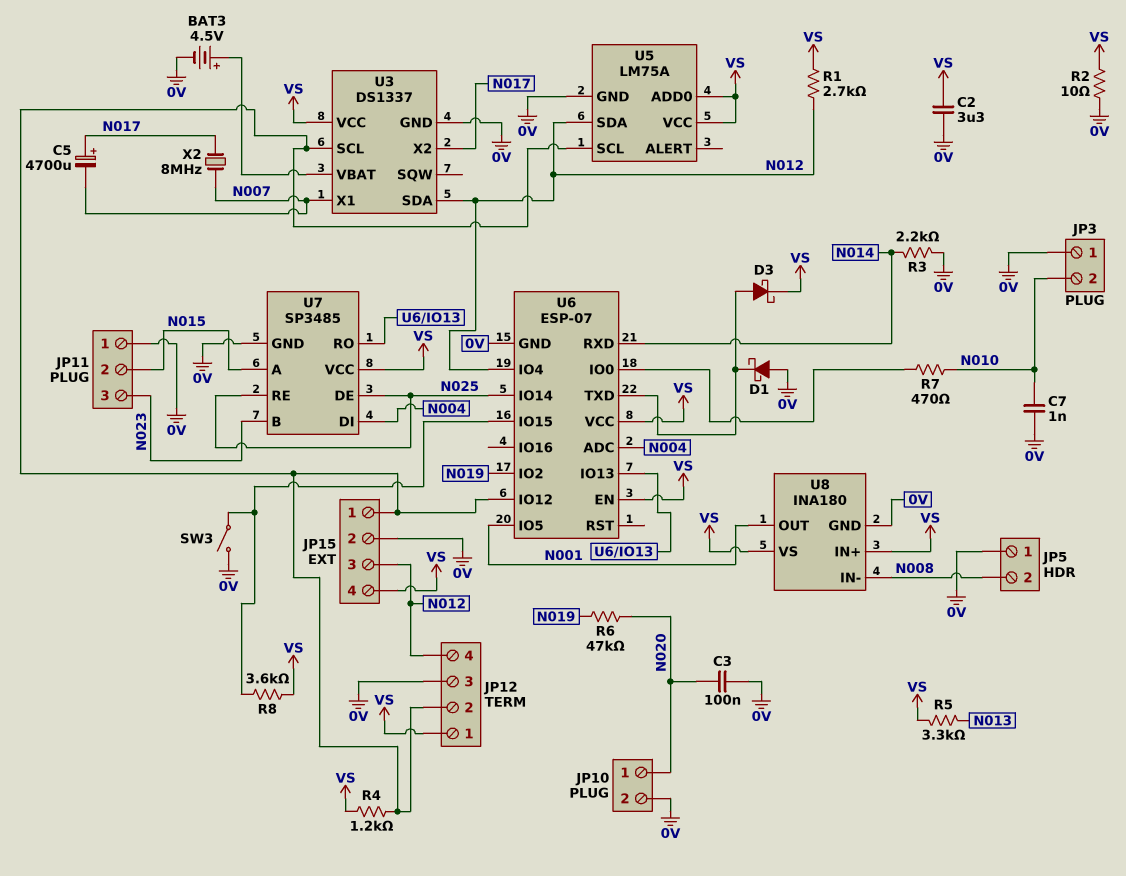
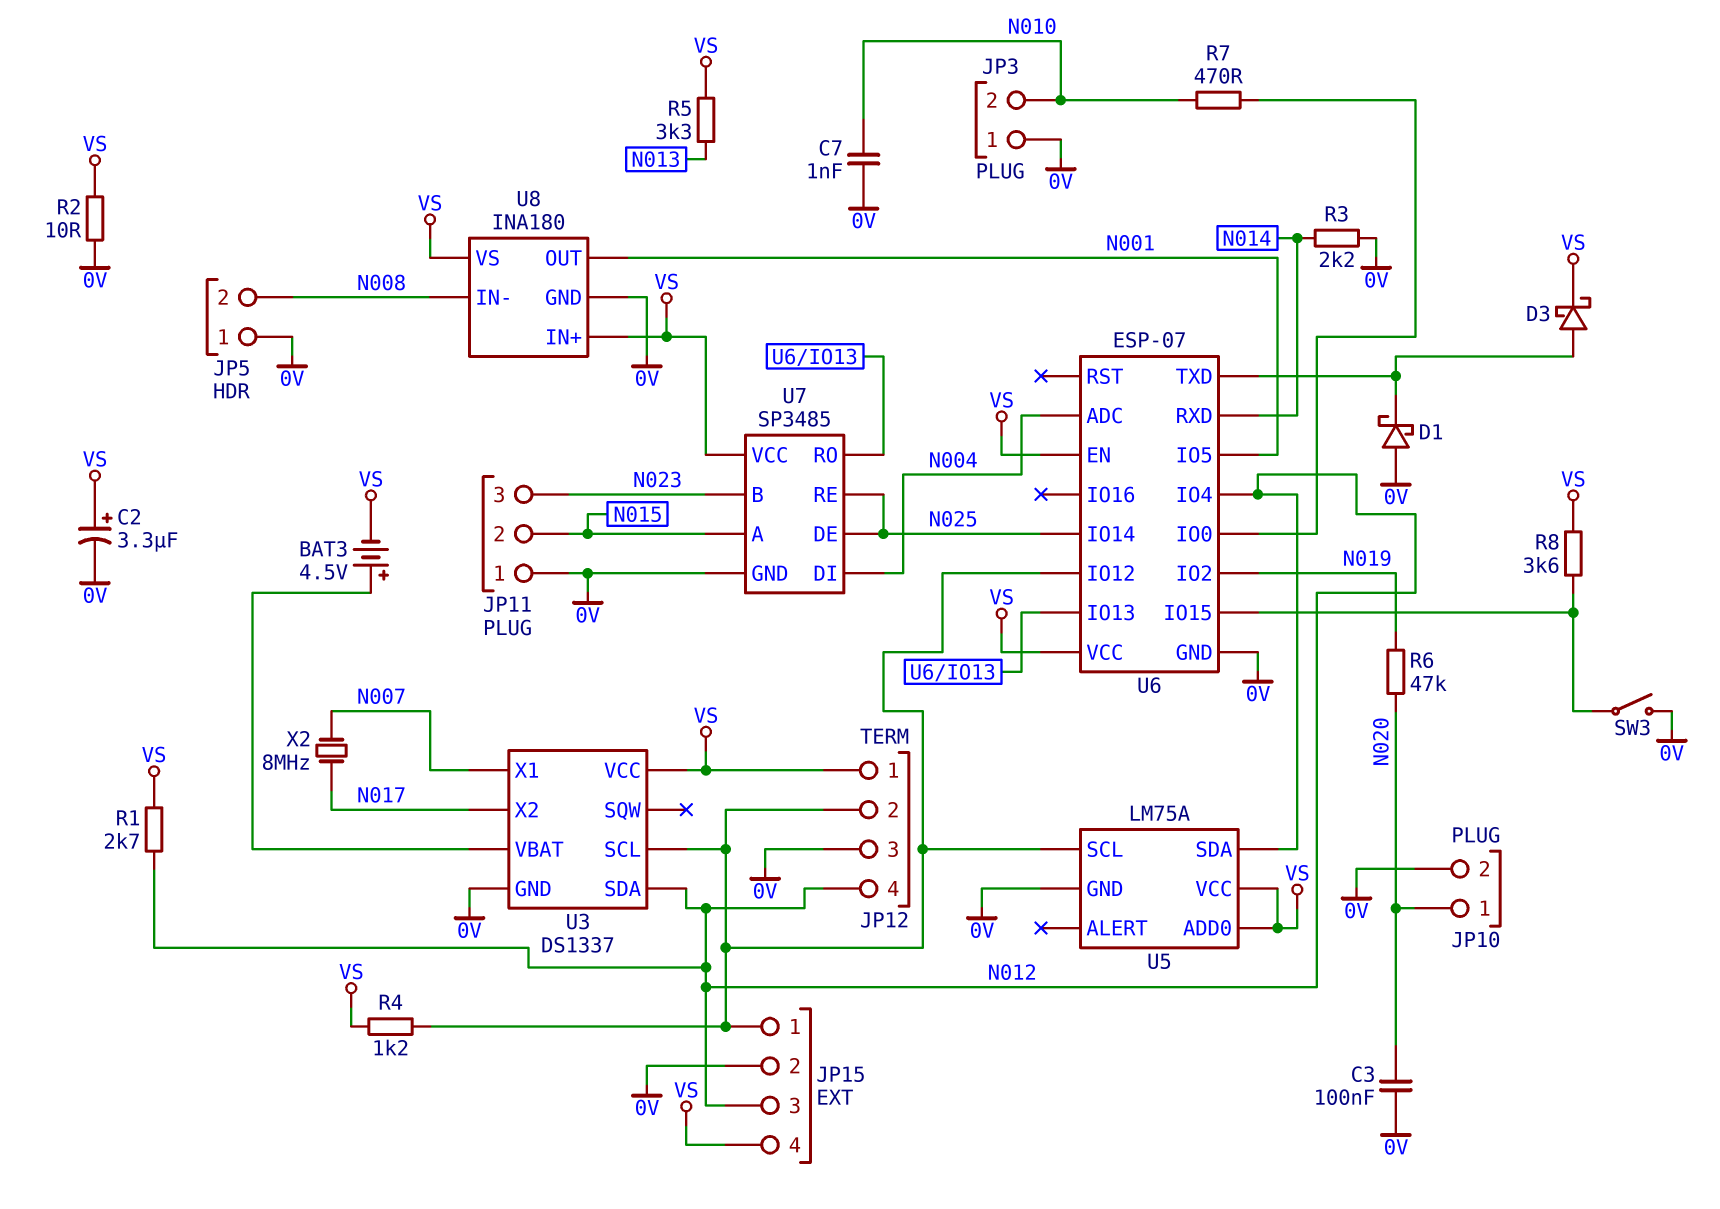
BAT3: 4.5V (plus U3/VBAT, minus 0V) -> 4.5V (plus U3/VBAT, minus VS)
C2: 3.3uF (0V, VS) -> 3.3uF (plus VS, minus 0V)
C5: 4700uF (plus N017, minus N007) -> none

